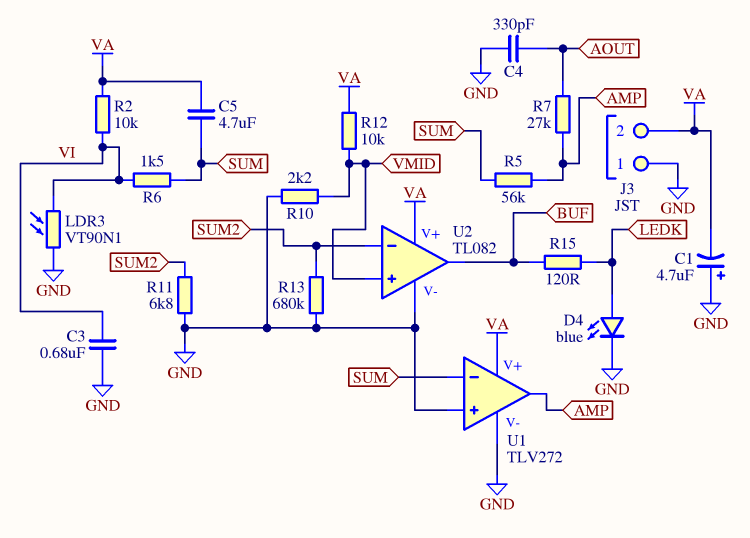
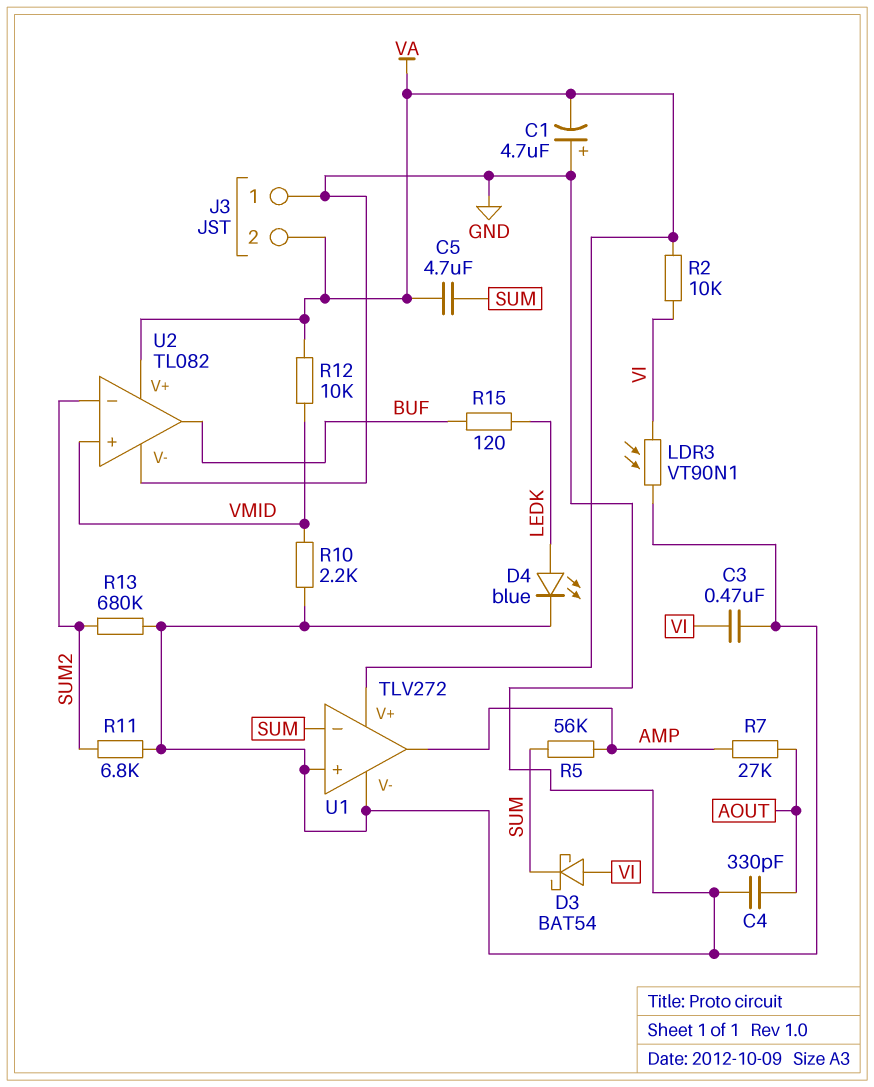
C3: 680nF (GND, VI) -> 470nF (GND, VI)
D3: none -> schottky BAT54 (A VI, K SUM)
R6: 1.5k (SUM, VI) -> none

